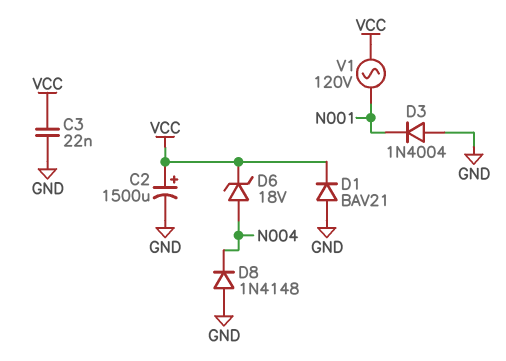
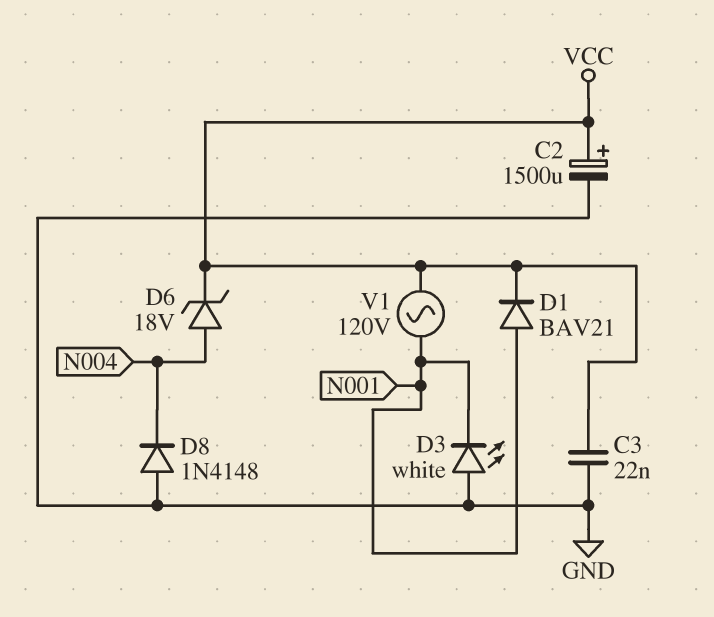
D1: diode BAV21 (A GND, K VCC) -> diode BAV21 (A N001, K VCC)
D3: diode 1N4004 (A GND, K N001) -> LED white (A GND, K N001)

